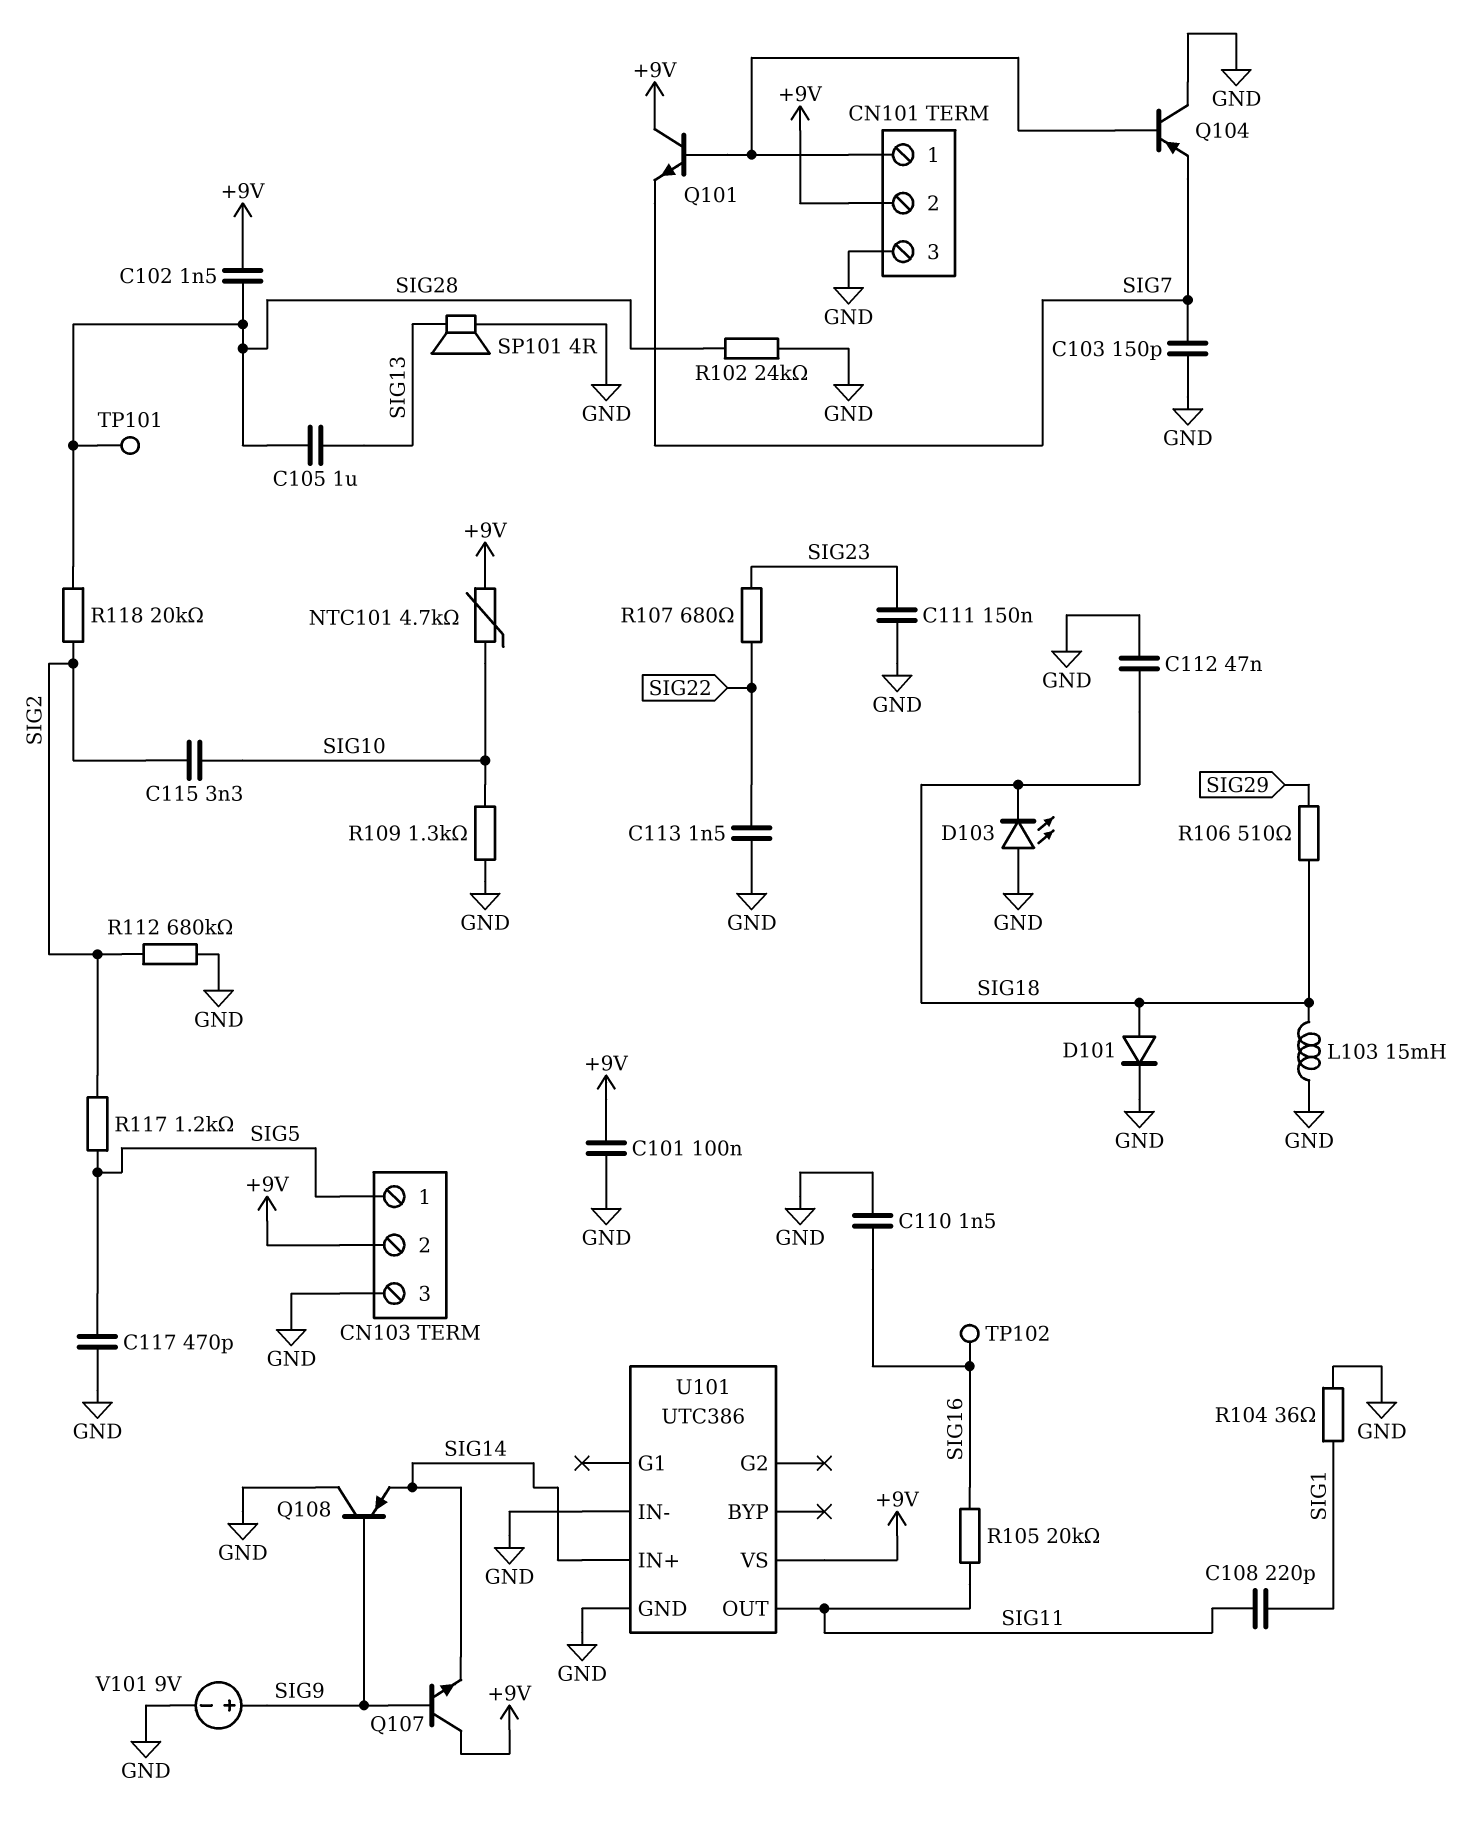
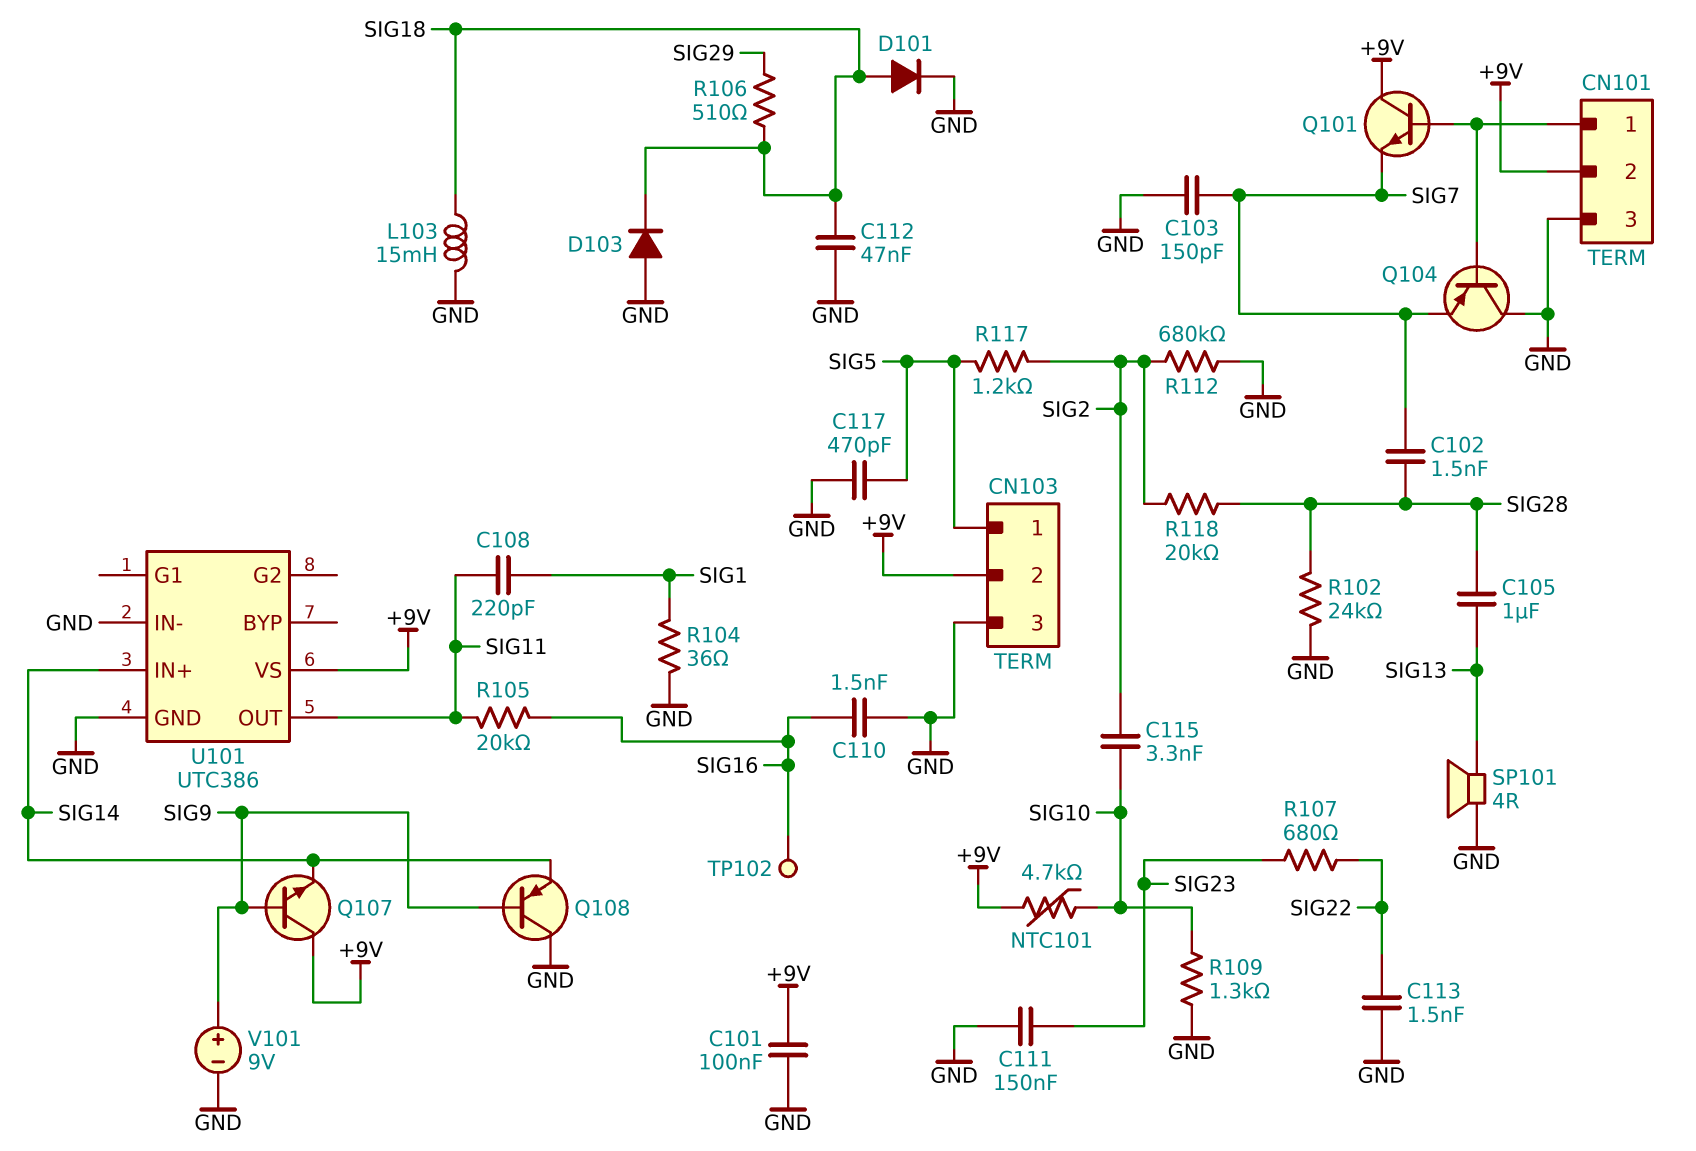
C102: 1.5nF (+9V, SIG28) -> 1.5nF (SIG7, SIG28)
D103: LED (A GND, K SIG18) -> diode (A GND, K SIG18)
TP101: test point (SIG28) -> none

